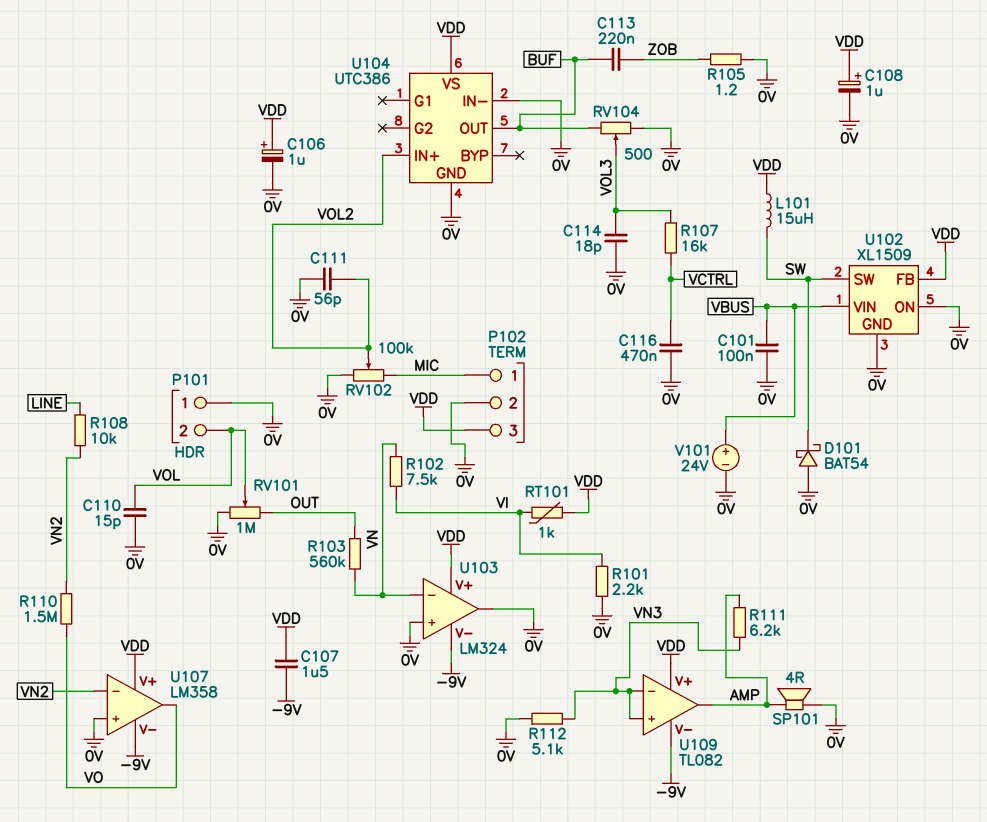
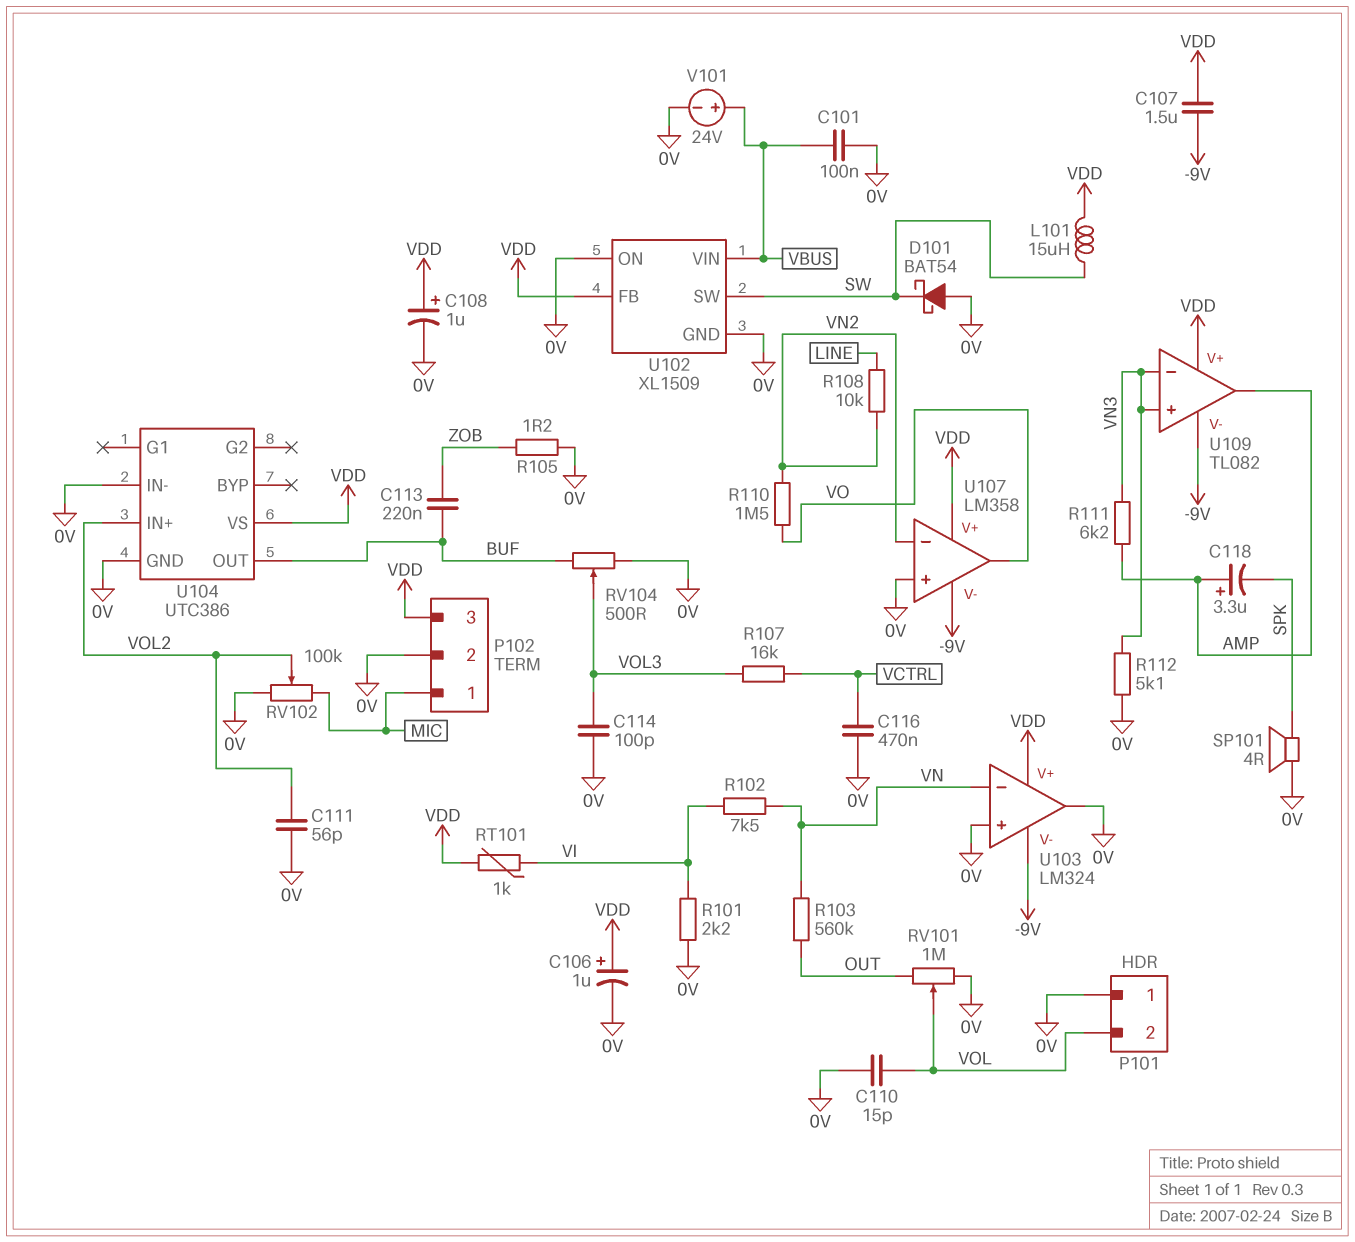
C114: 18pF (0V, VOL3) -> 100pF (0V, VOL3)
C118: none -> 3.3uF (plus AMP, minus SPK)
SP101: speaker 4R (0V, AMP) -> speaker 4R (0V, SPK)

